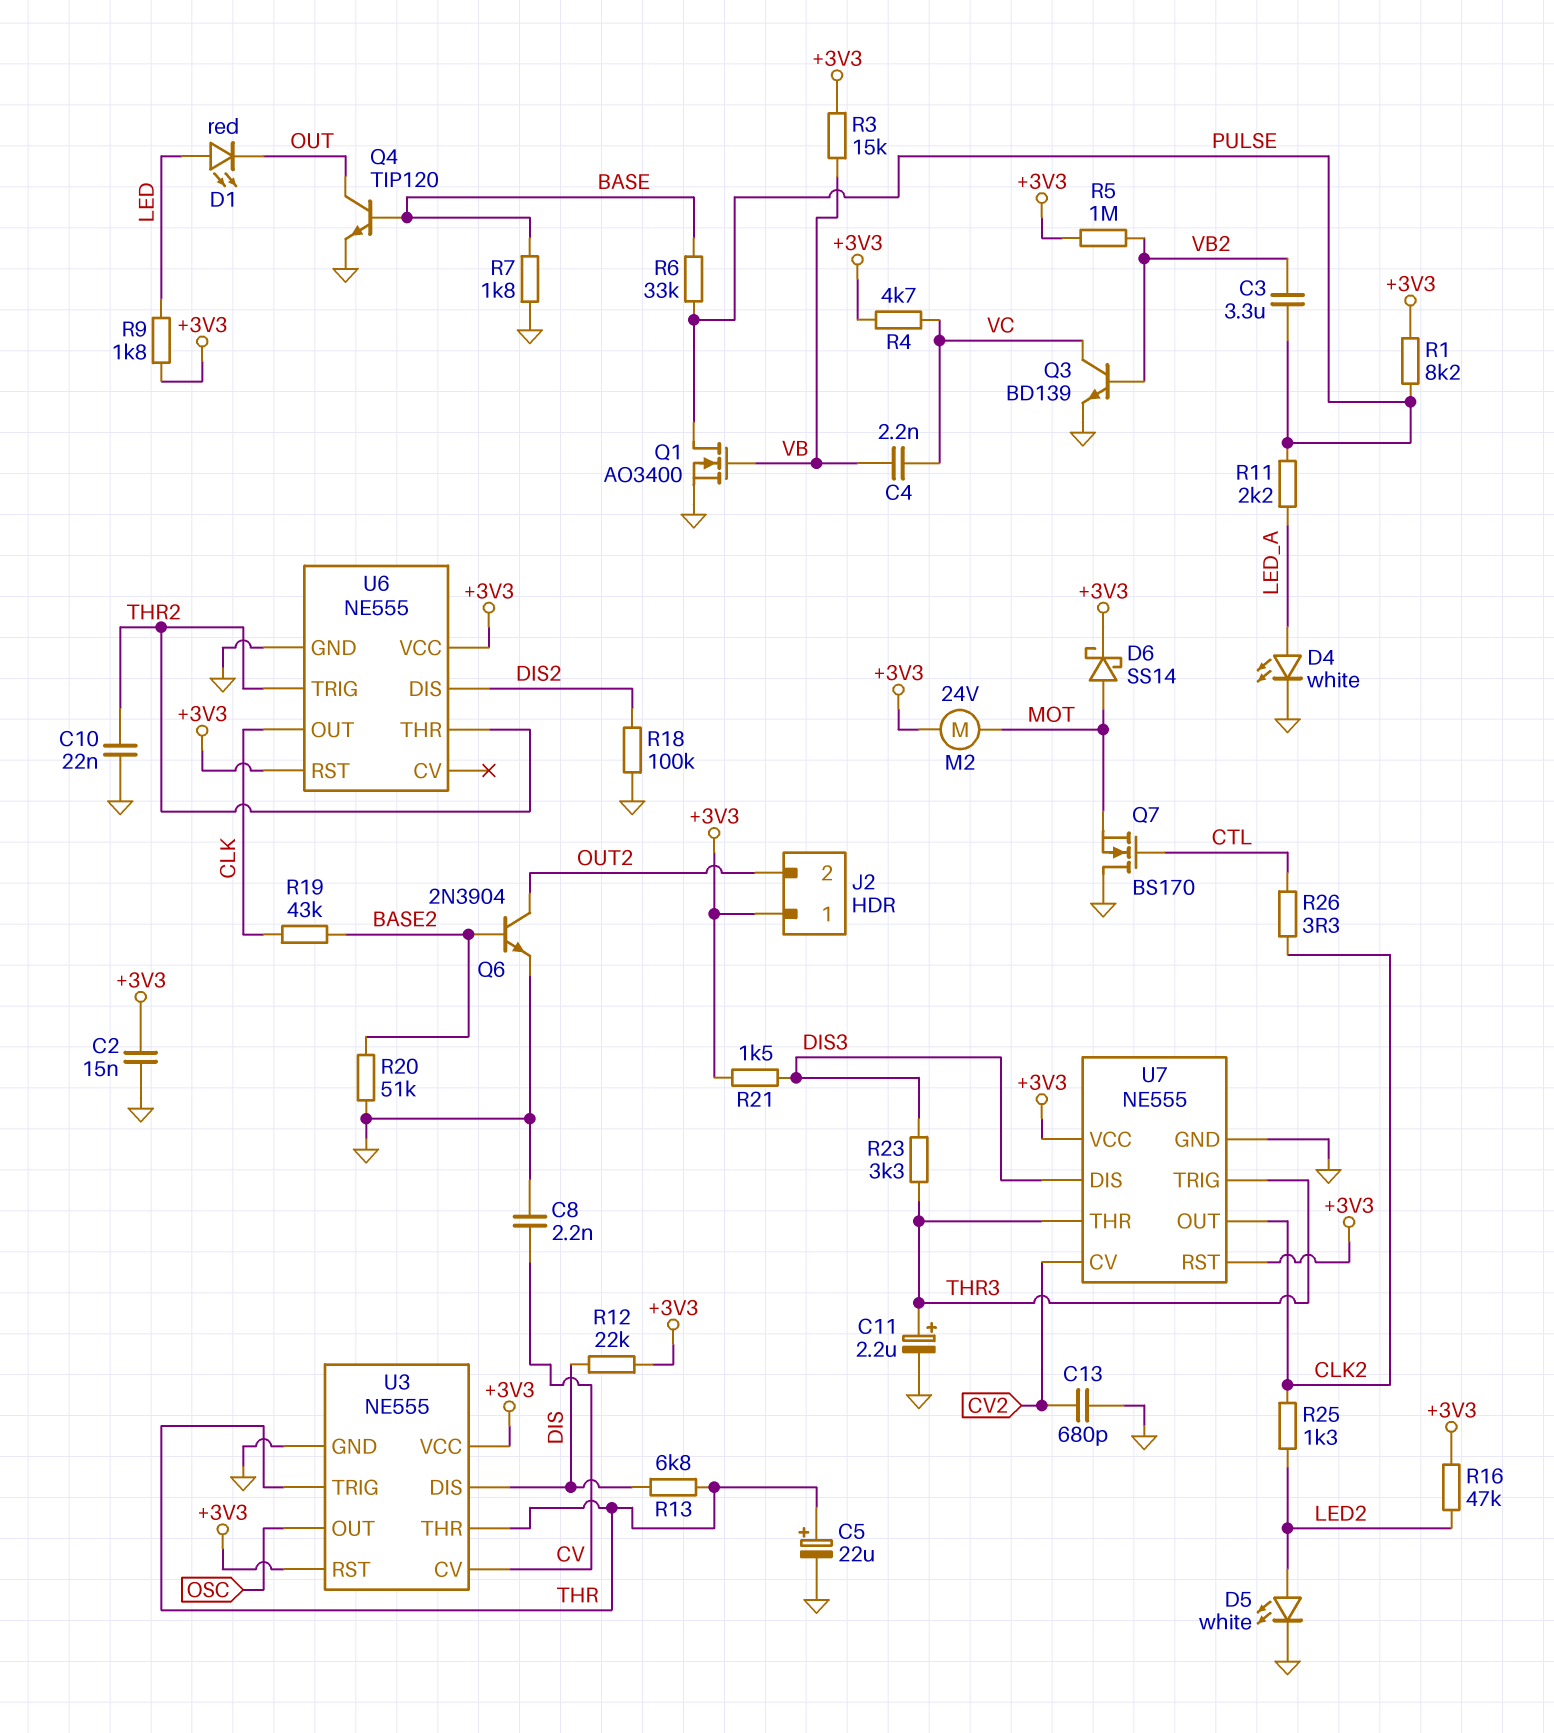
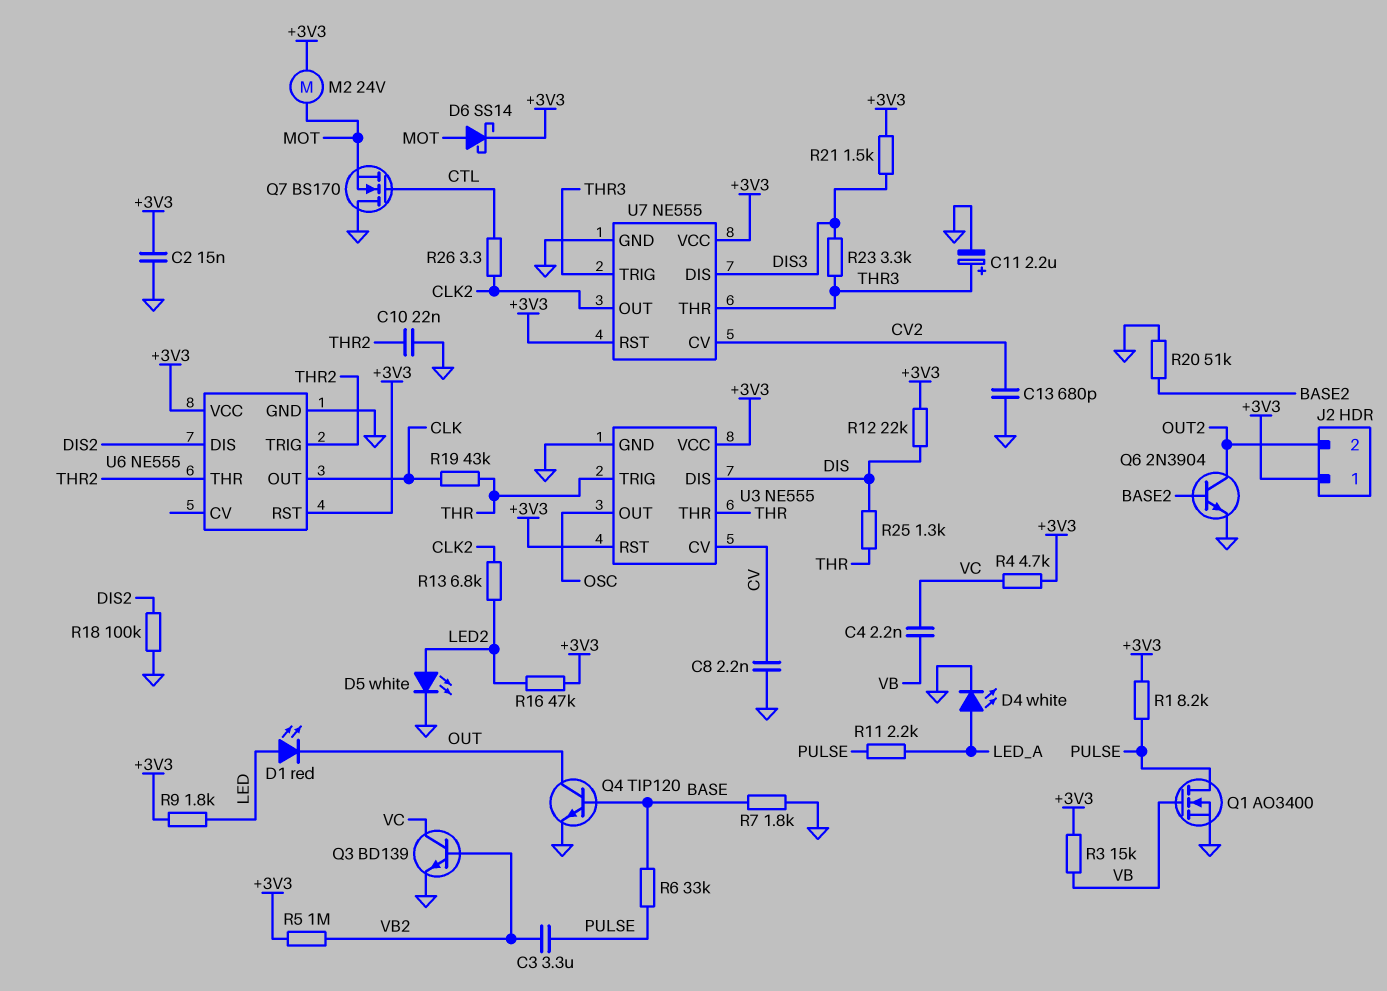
C5: 22uF (plus THR, minus GND) -> none
R13: 6.8k (DIS, THR) -> 6.8k (CLK2, LED2)
R19: 43k (BASE2, CLK) -> 43k (CLK, THR)
R25: 1.3k (CLK2, LED2) -> 1.3k (DIS, THR)

